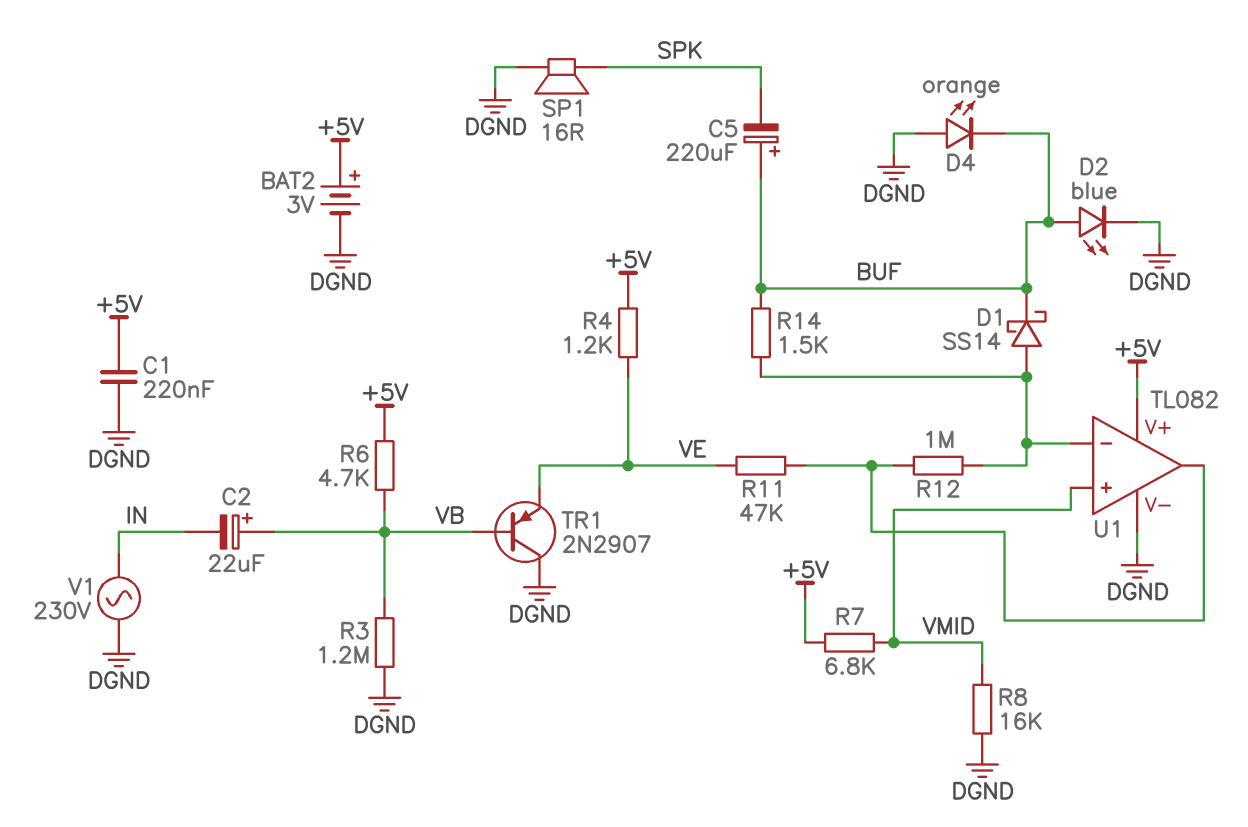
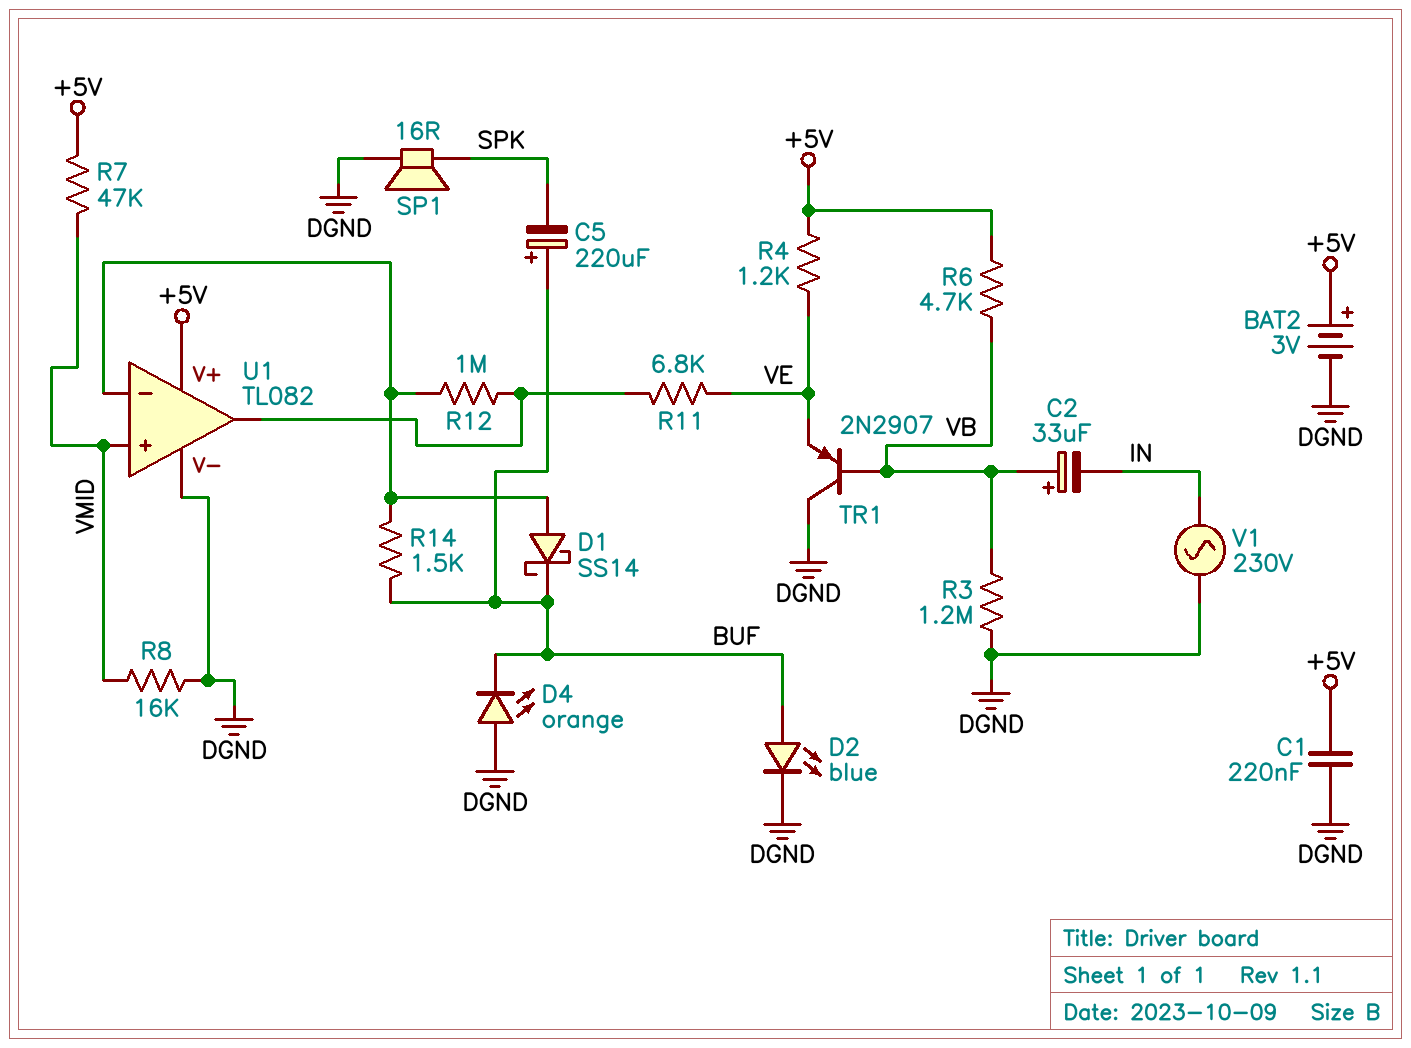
C2: 22uF (plus VB, minus IN) -> 33uF (plus VB, minus IN)
R7: 6.8k (+5V, VMID) -> 47k (+5V, VMID)
R11: 47k (U1/out, VE) -> 6.8k (U1/out, VE)

